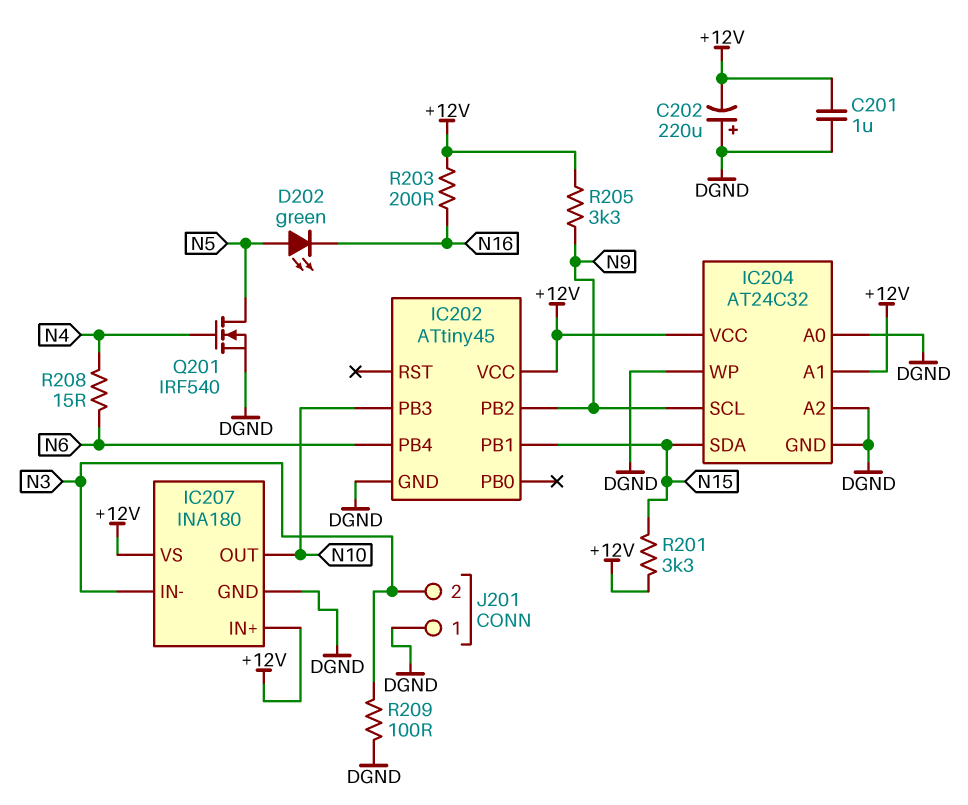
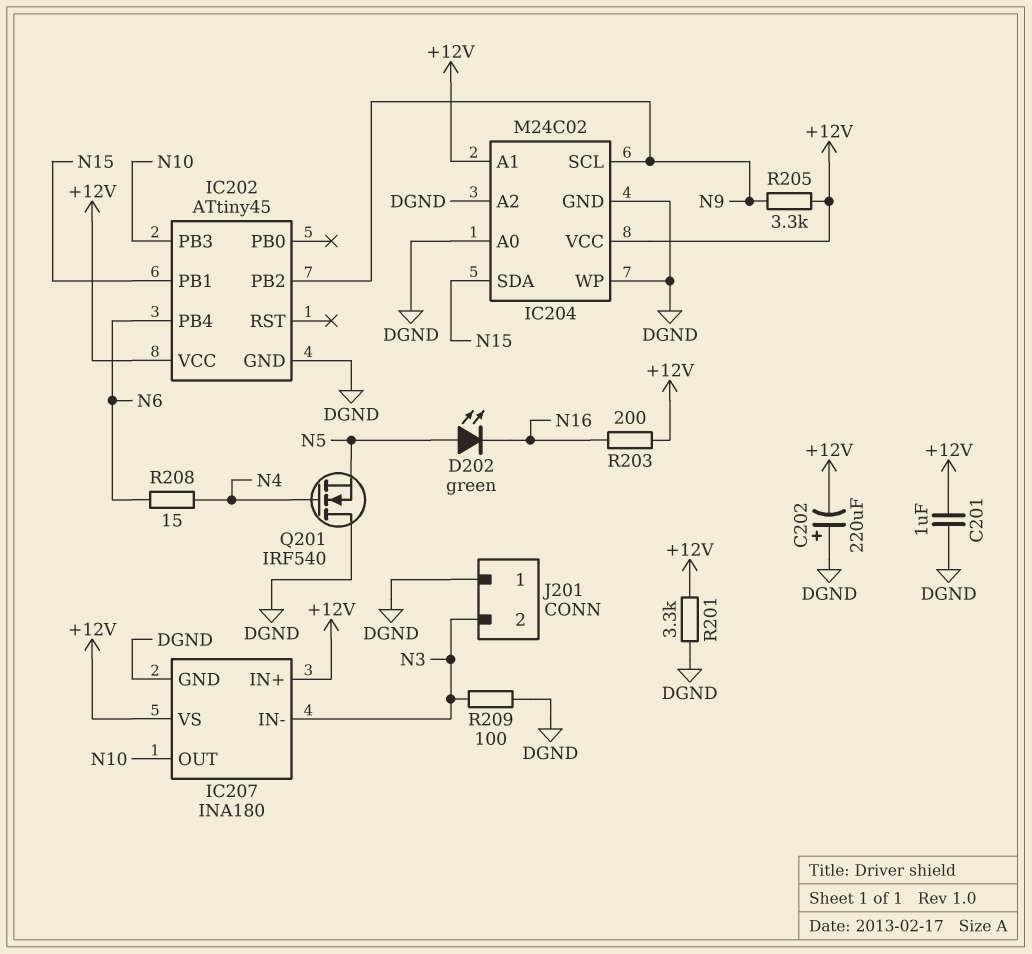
IC204: AT24C32 -> M24C02
Q201: NMOS IRF540 (G N4, D N5, S DGND) -> NMOS IRF540 (G N4, D DGND, S N5)
R201: 3.3k (+12V, N15) -> 3.3k (+12V, DGND)

